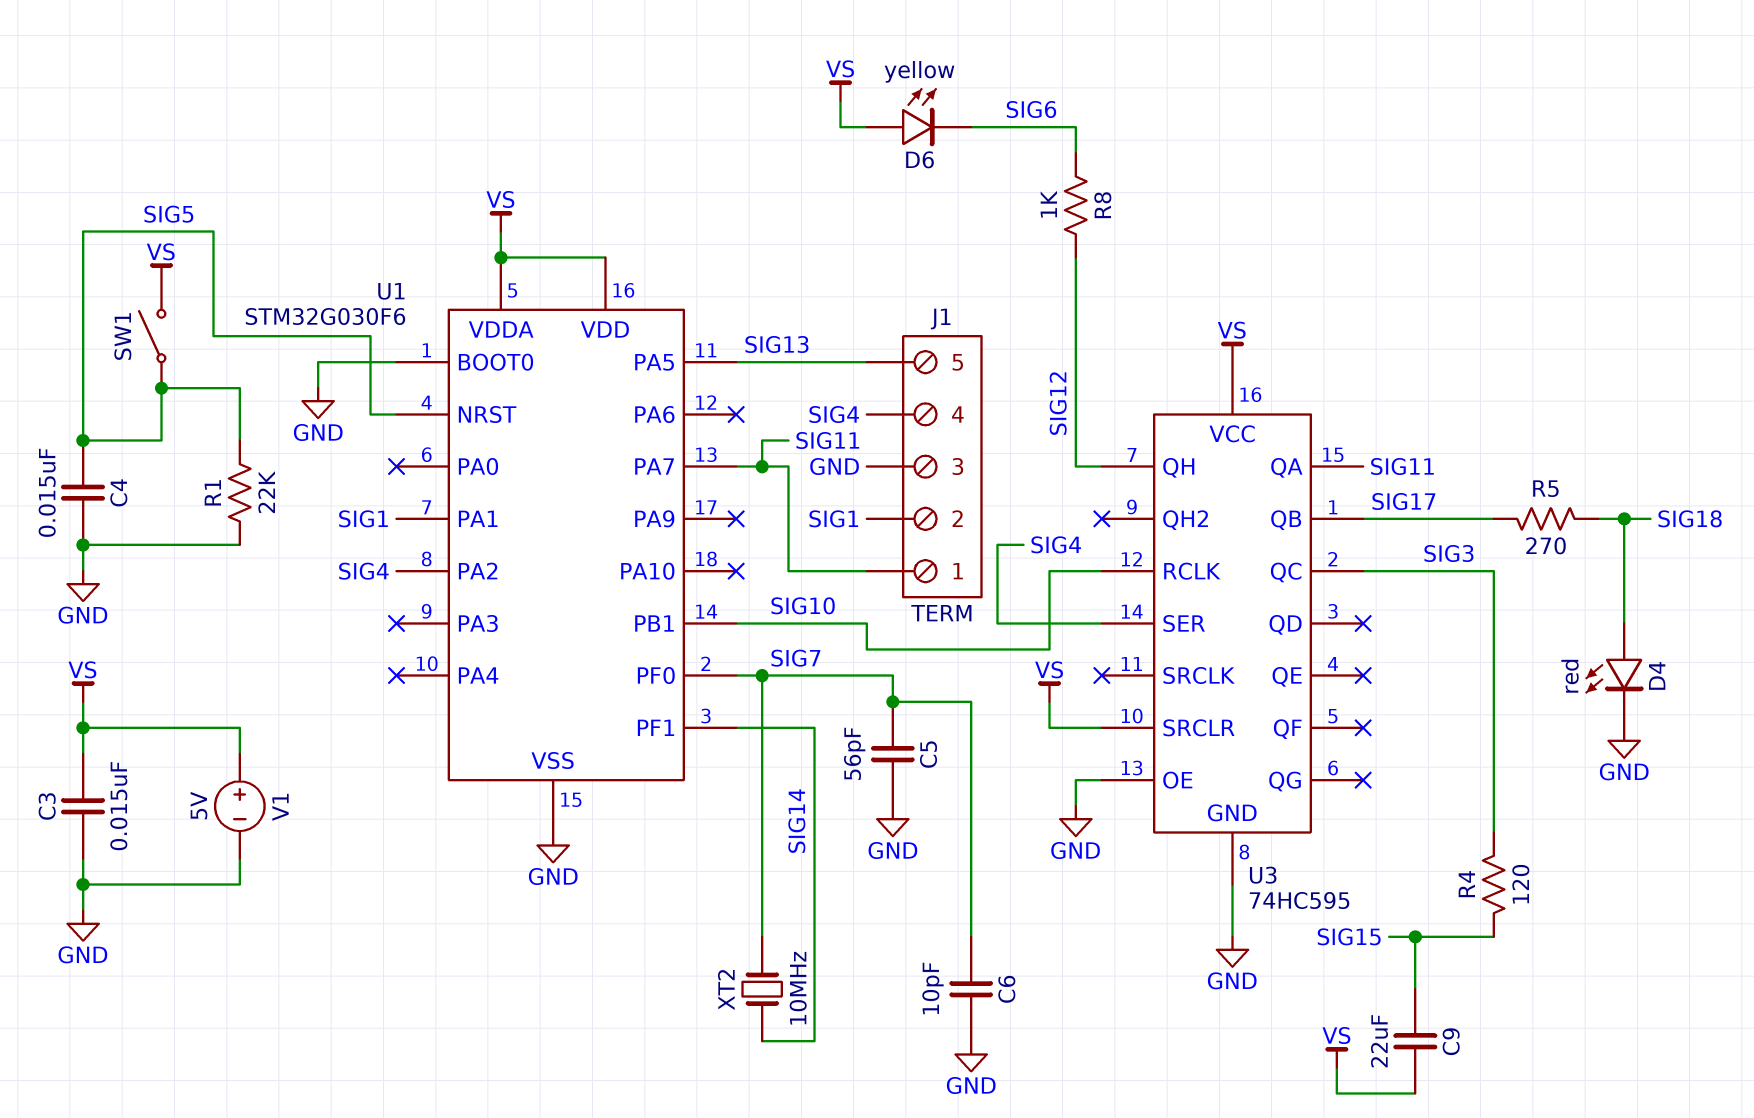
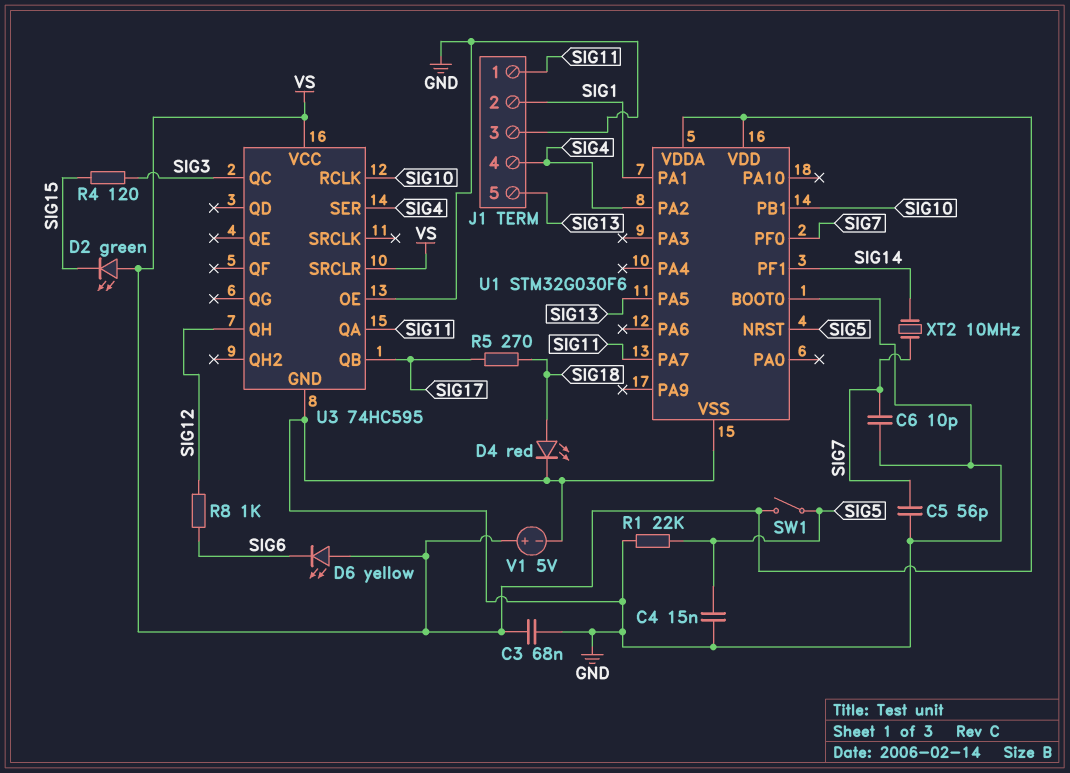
C3: 15nF (GND, VS) -> 68nF (GND, VS)
C9: 22uF (SIG15, VS) -> none
D2: none -> LED green (A VS, K SIG15)

